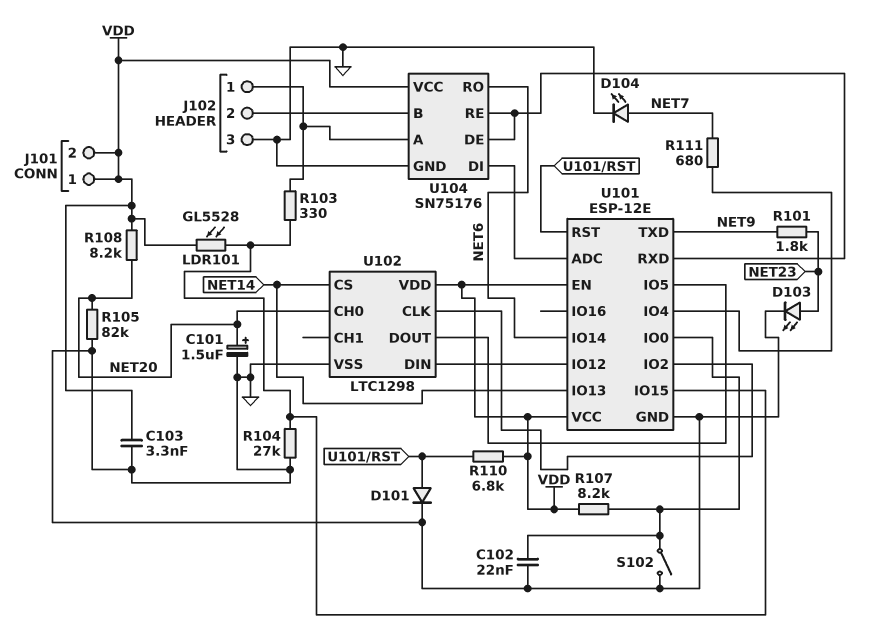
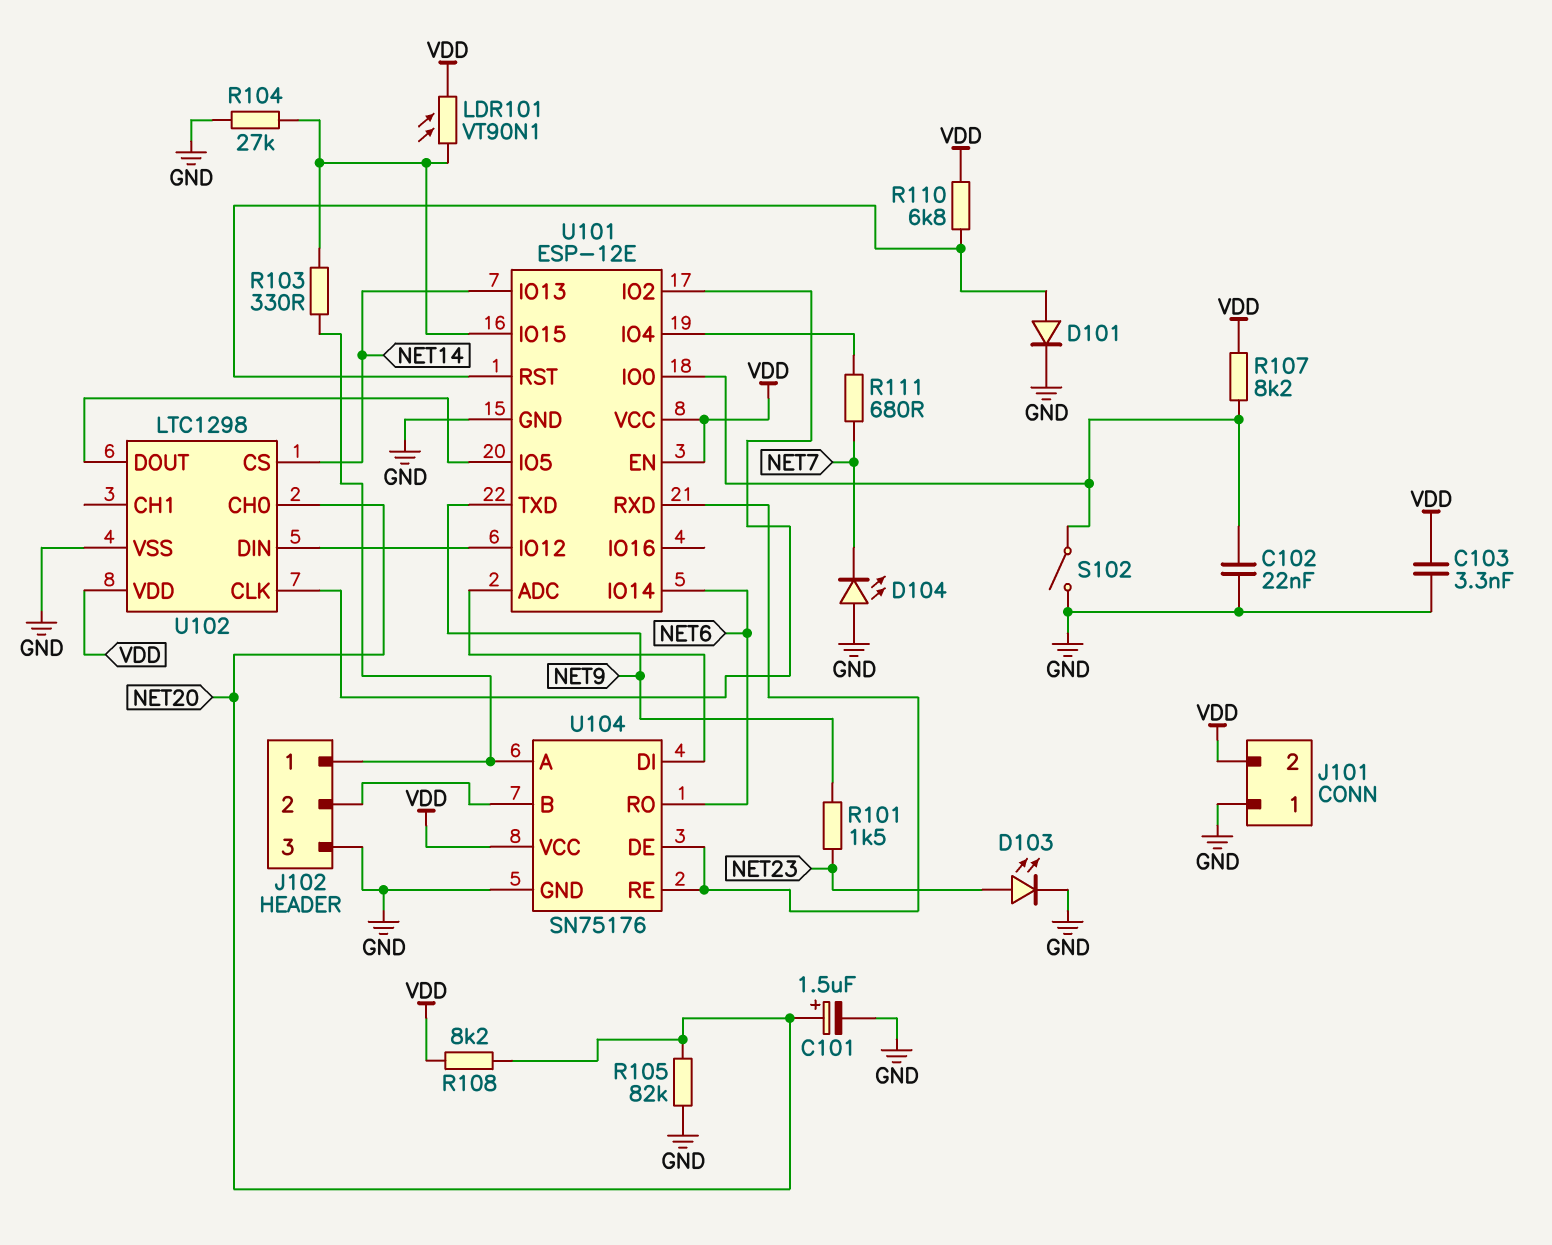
D104: LED (A NET7, K GND) -> LED (A GND, K NET7)
J101 pin 1: VDD -> GND
LDR101: GL5528 (U101/IO15, VDD) -> VT90N1 (U101/IO15, VDD)
R101: 1.8k (NET9, NET23) -> 1.5k (NET9, NET23)

